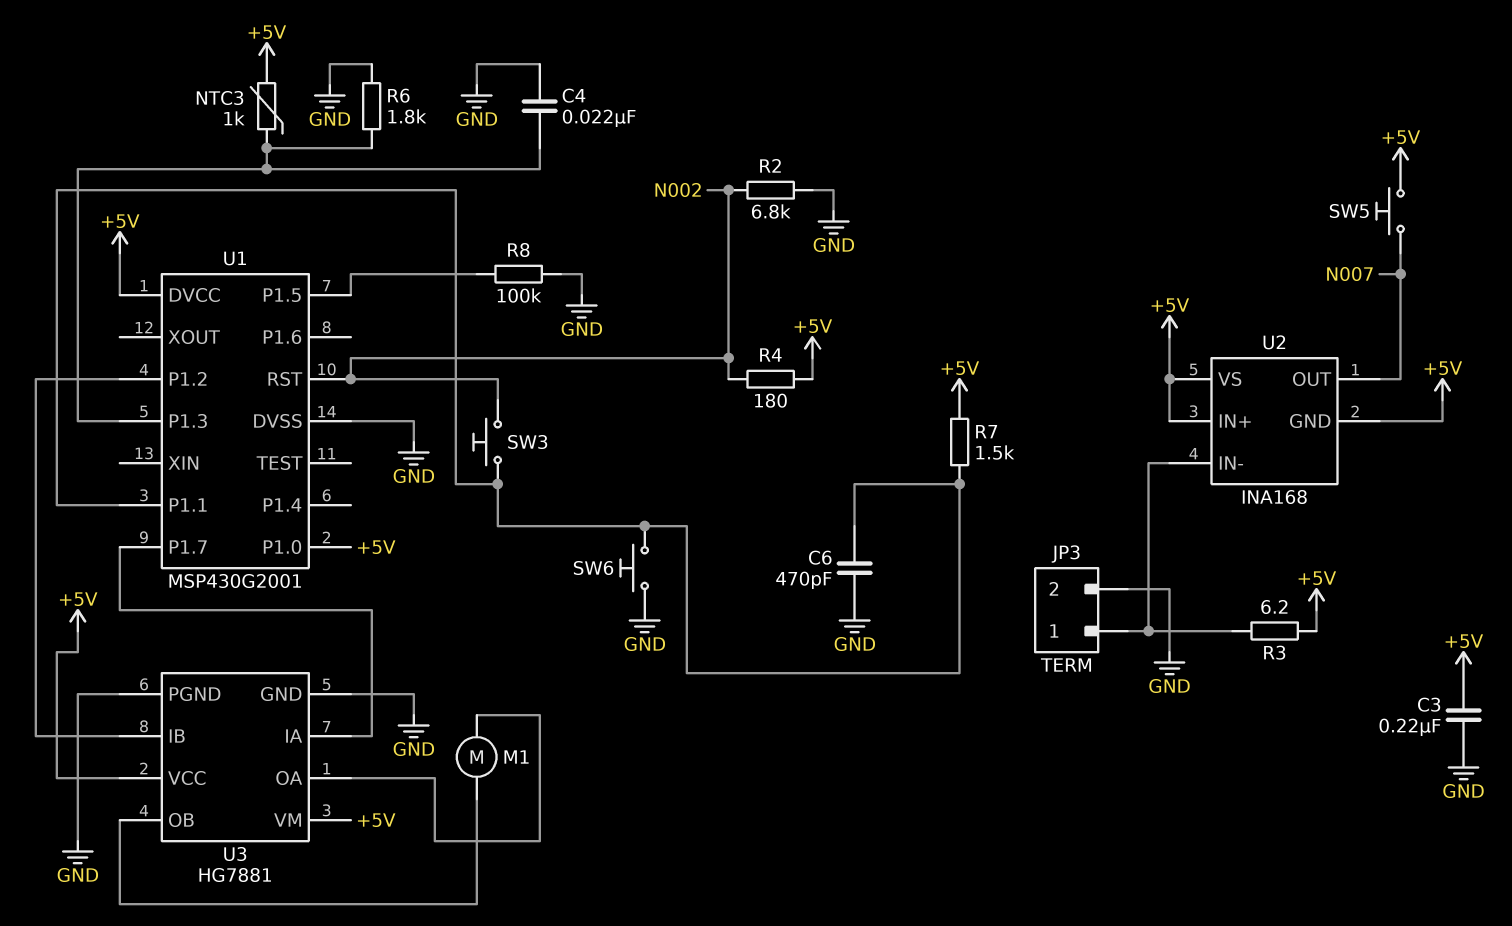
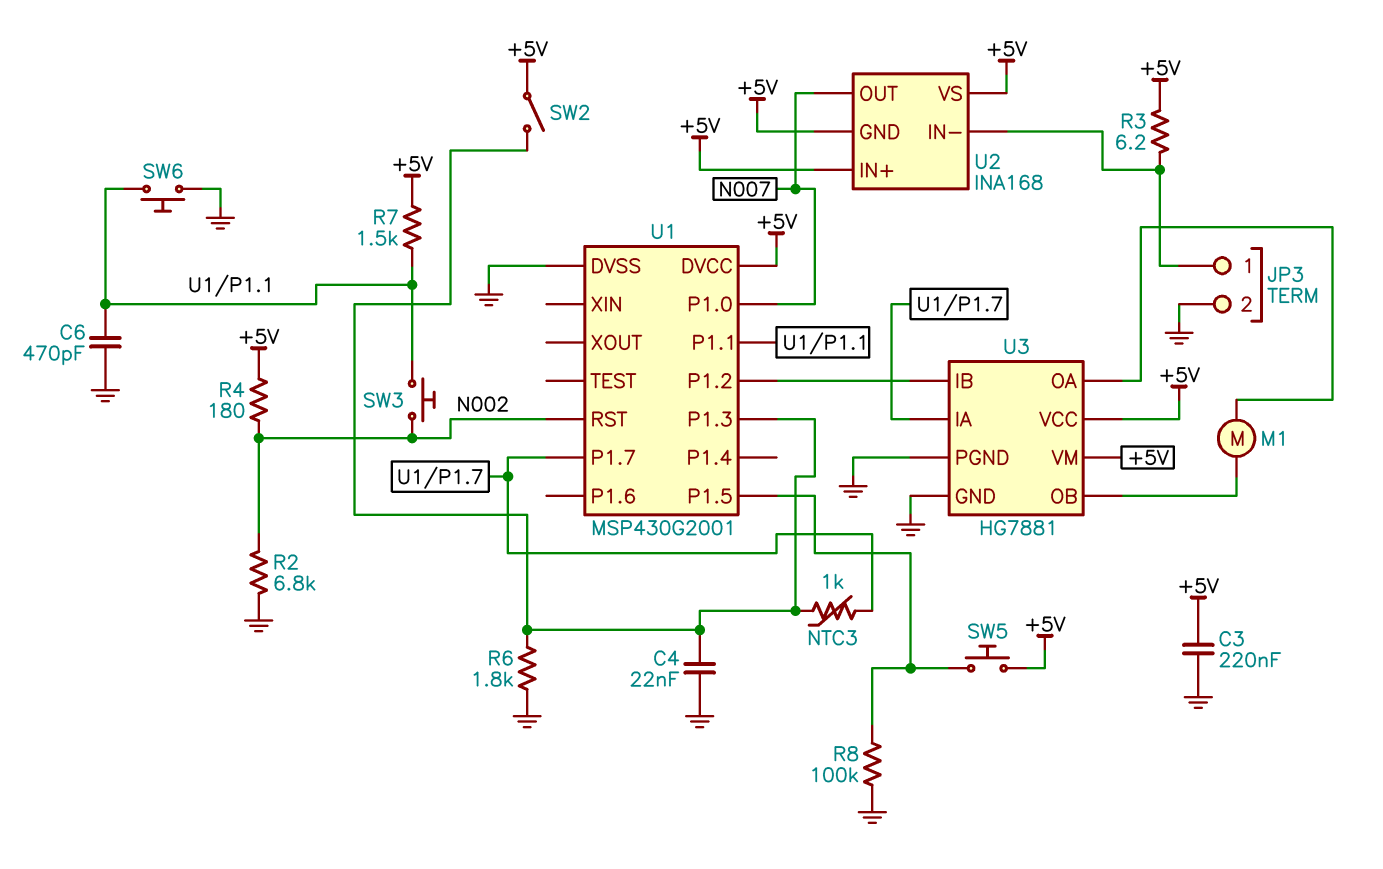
NTC3: 1k (+5V, U1/P1.3) -> 1k (U1/P1.3, U1/P1.7)
SW2: none -> switch (+5V, U1/P1.3)
SW5: button (+5V, N007) -> button (+5V, U1/P1.5)
U1 pin P1.0: +5V -> N007

